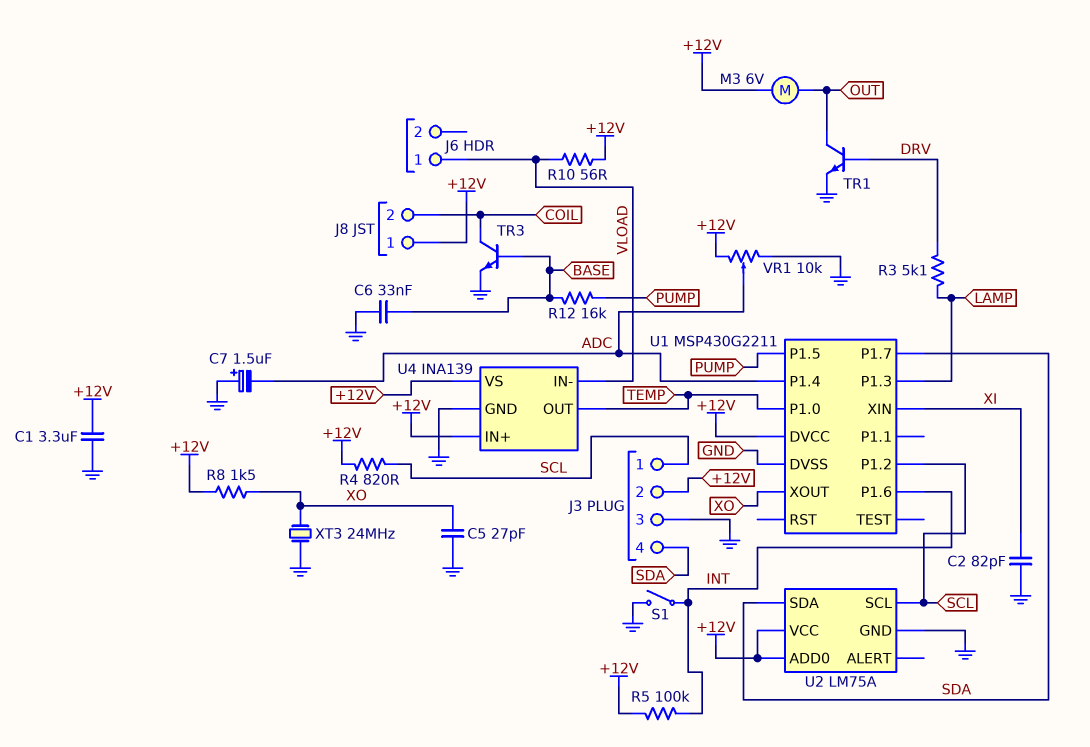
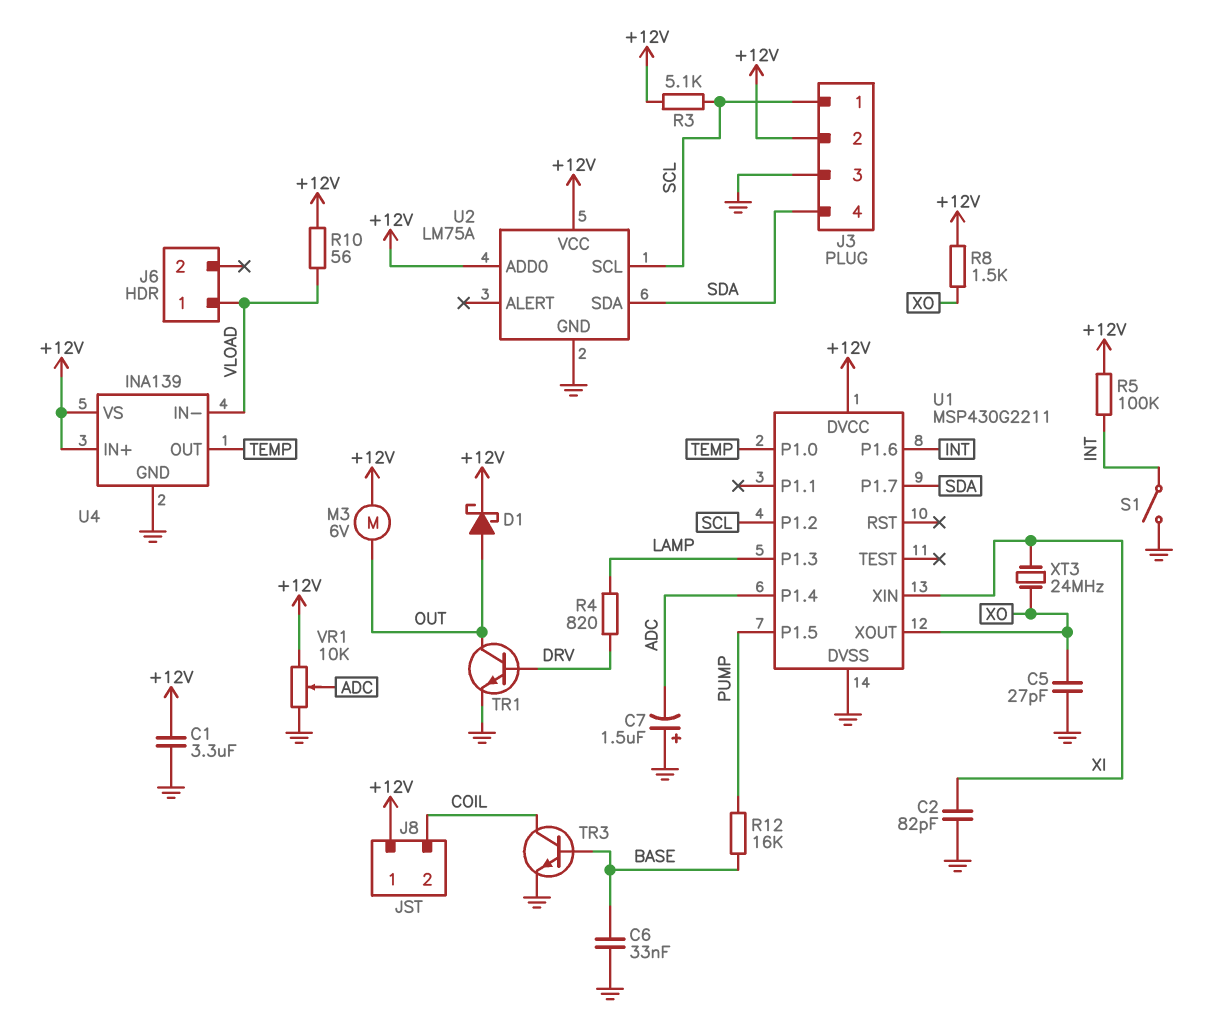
D1: none -> schottky (A OUT, K +12V)
R3: 5.1k (DRV, LAMP) -> 5.1k (+12V, SCL)
R4: 820 (+12V, SCL) -> 820 (DRV, LAMP)
XT3: 24MHz (GND, XO) -> 24MHz (XI, XO)

